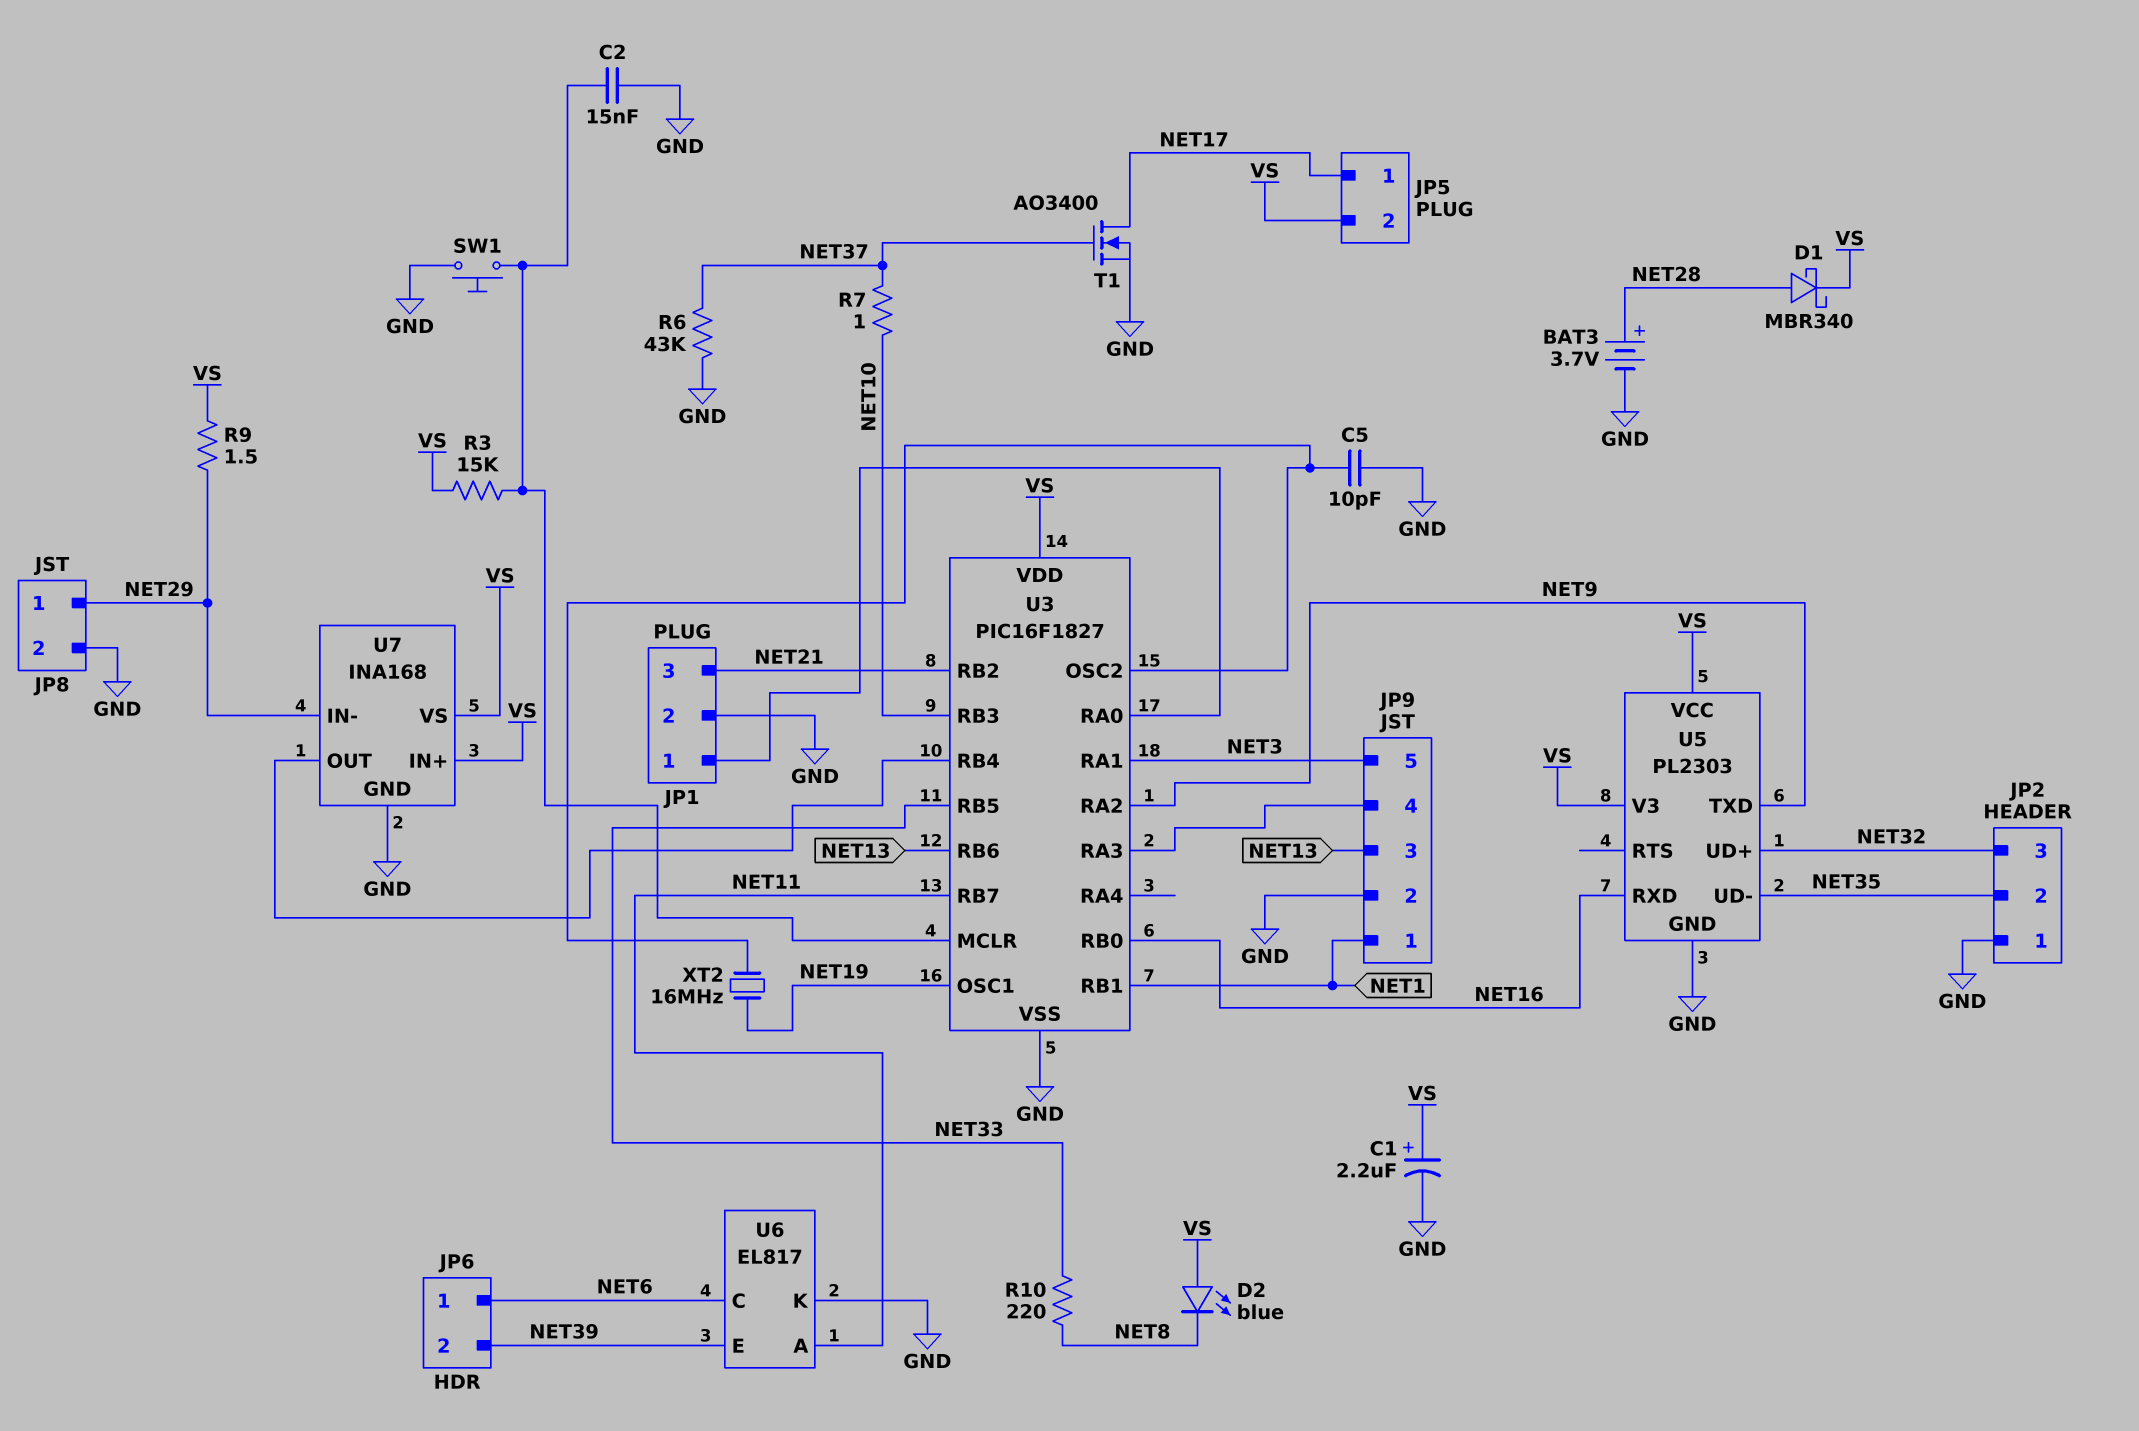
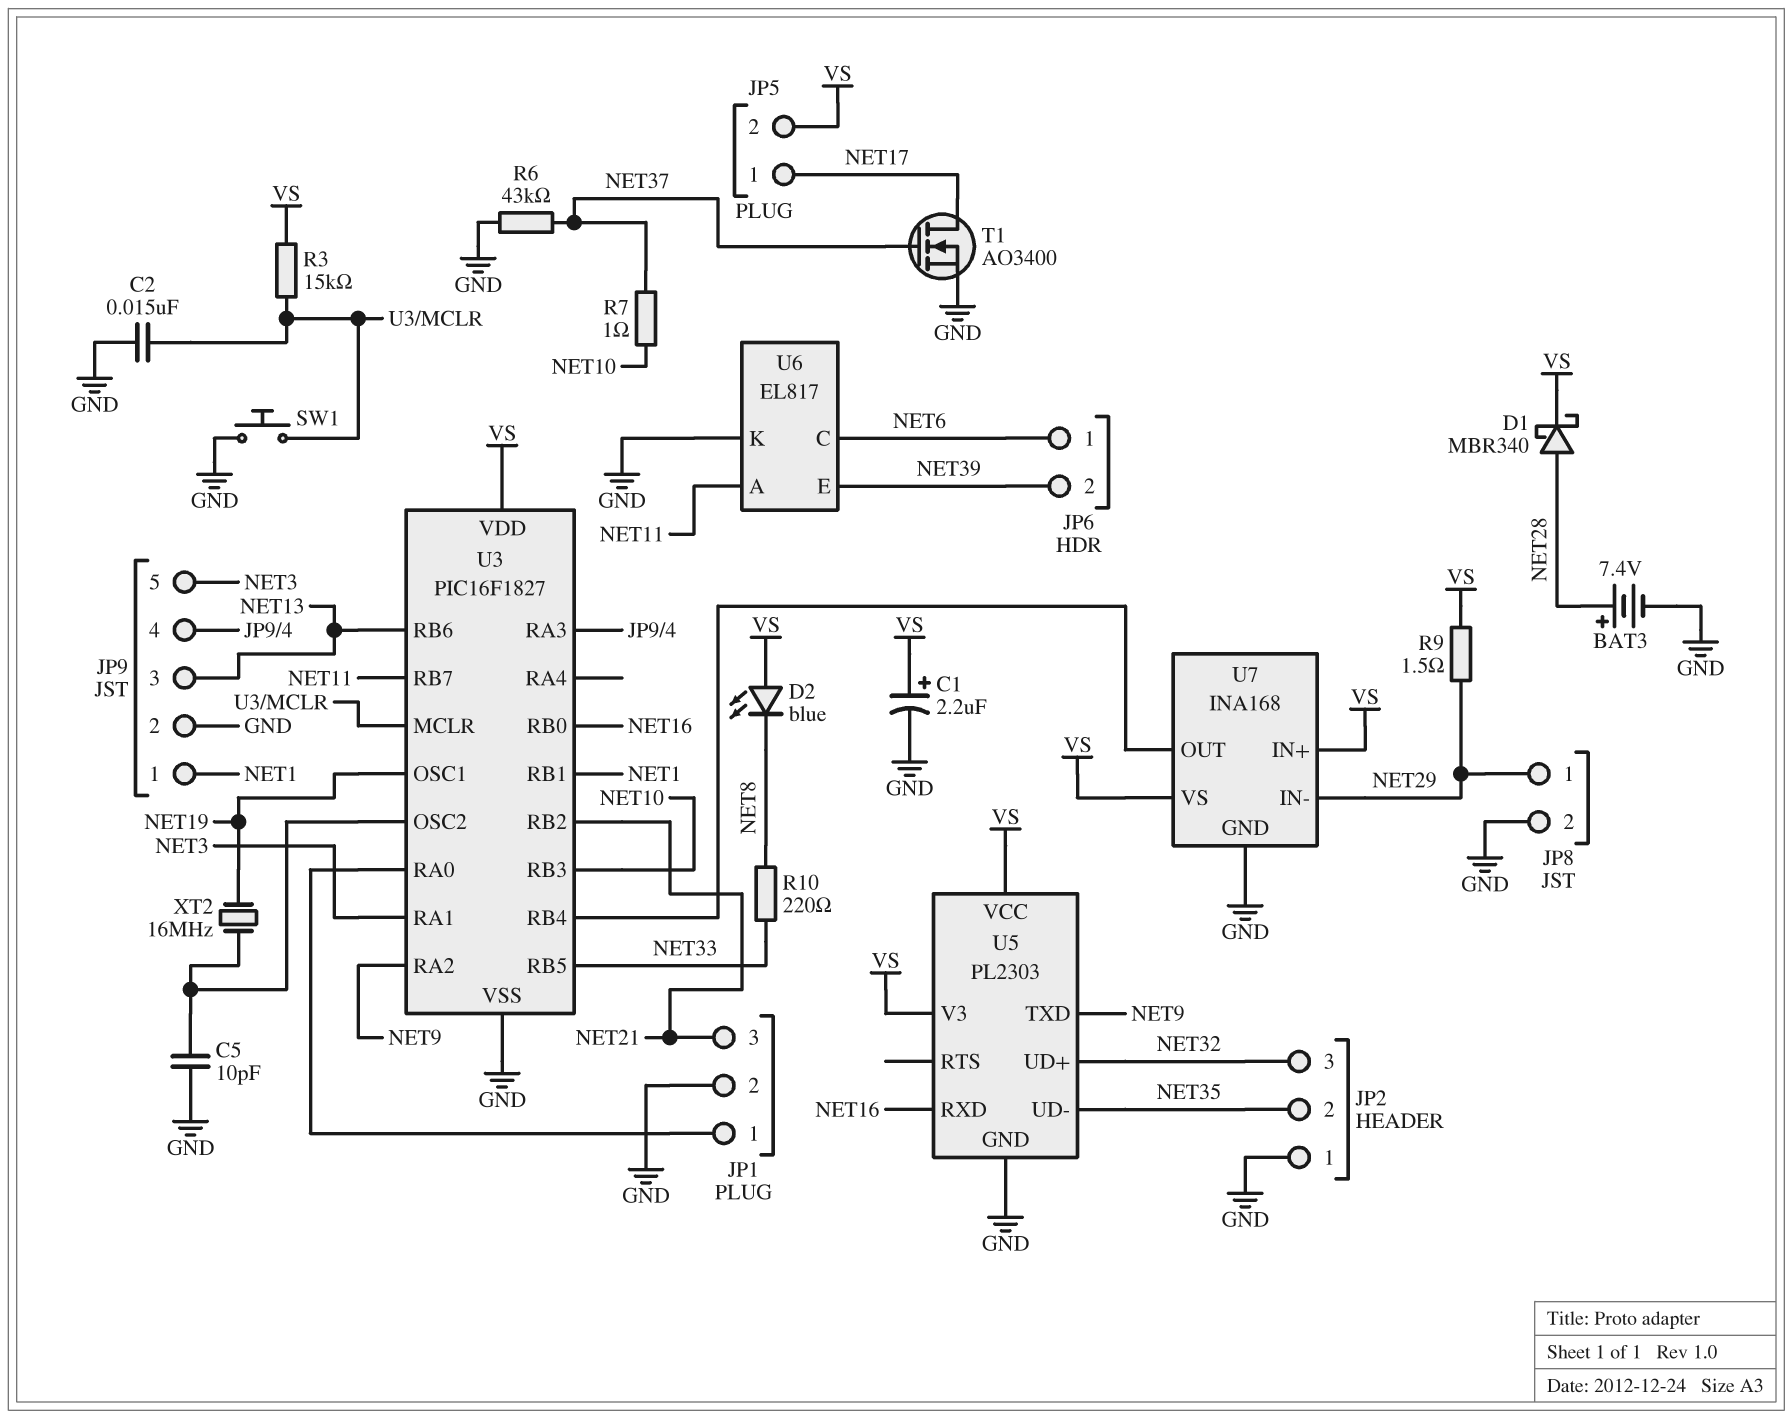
BAT3: 3.7V (plus NET28, minus GND) -> 7.4V (plus NET28, minus GND)

